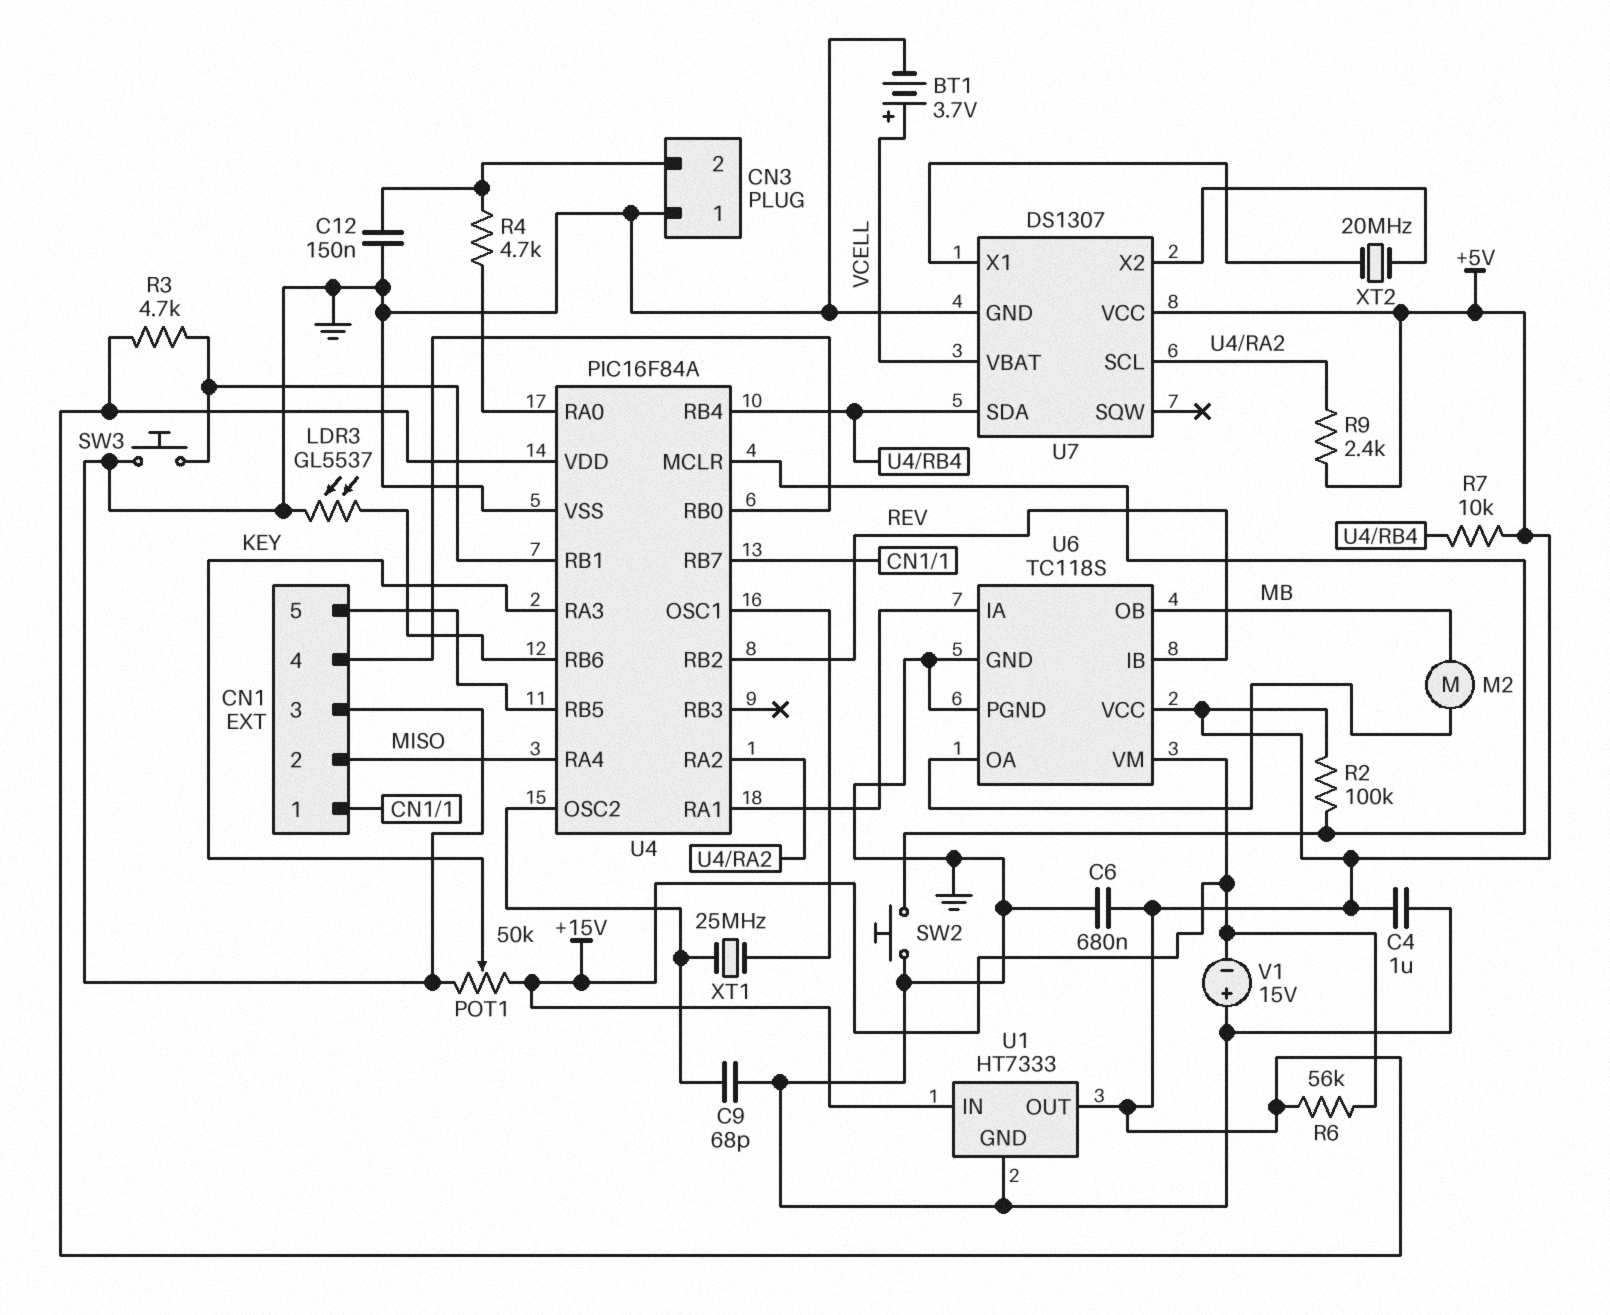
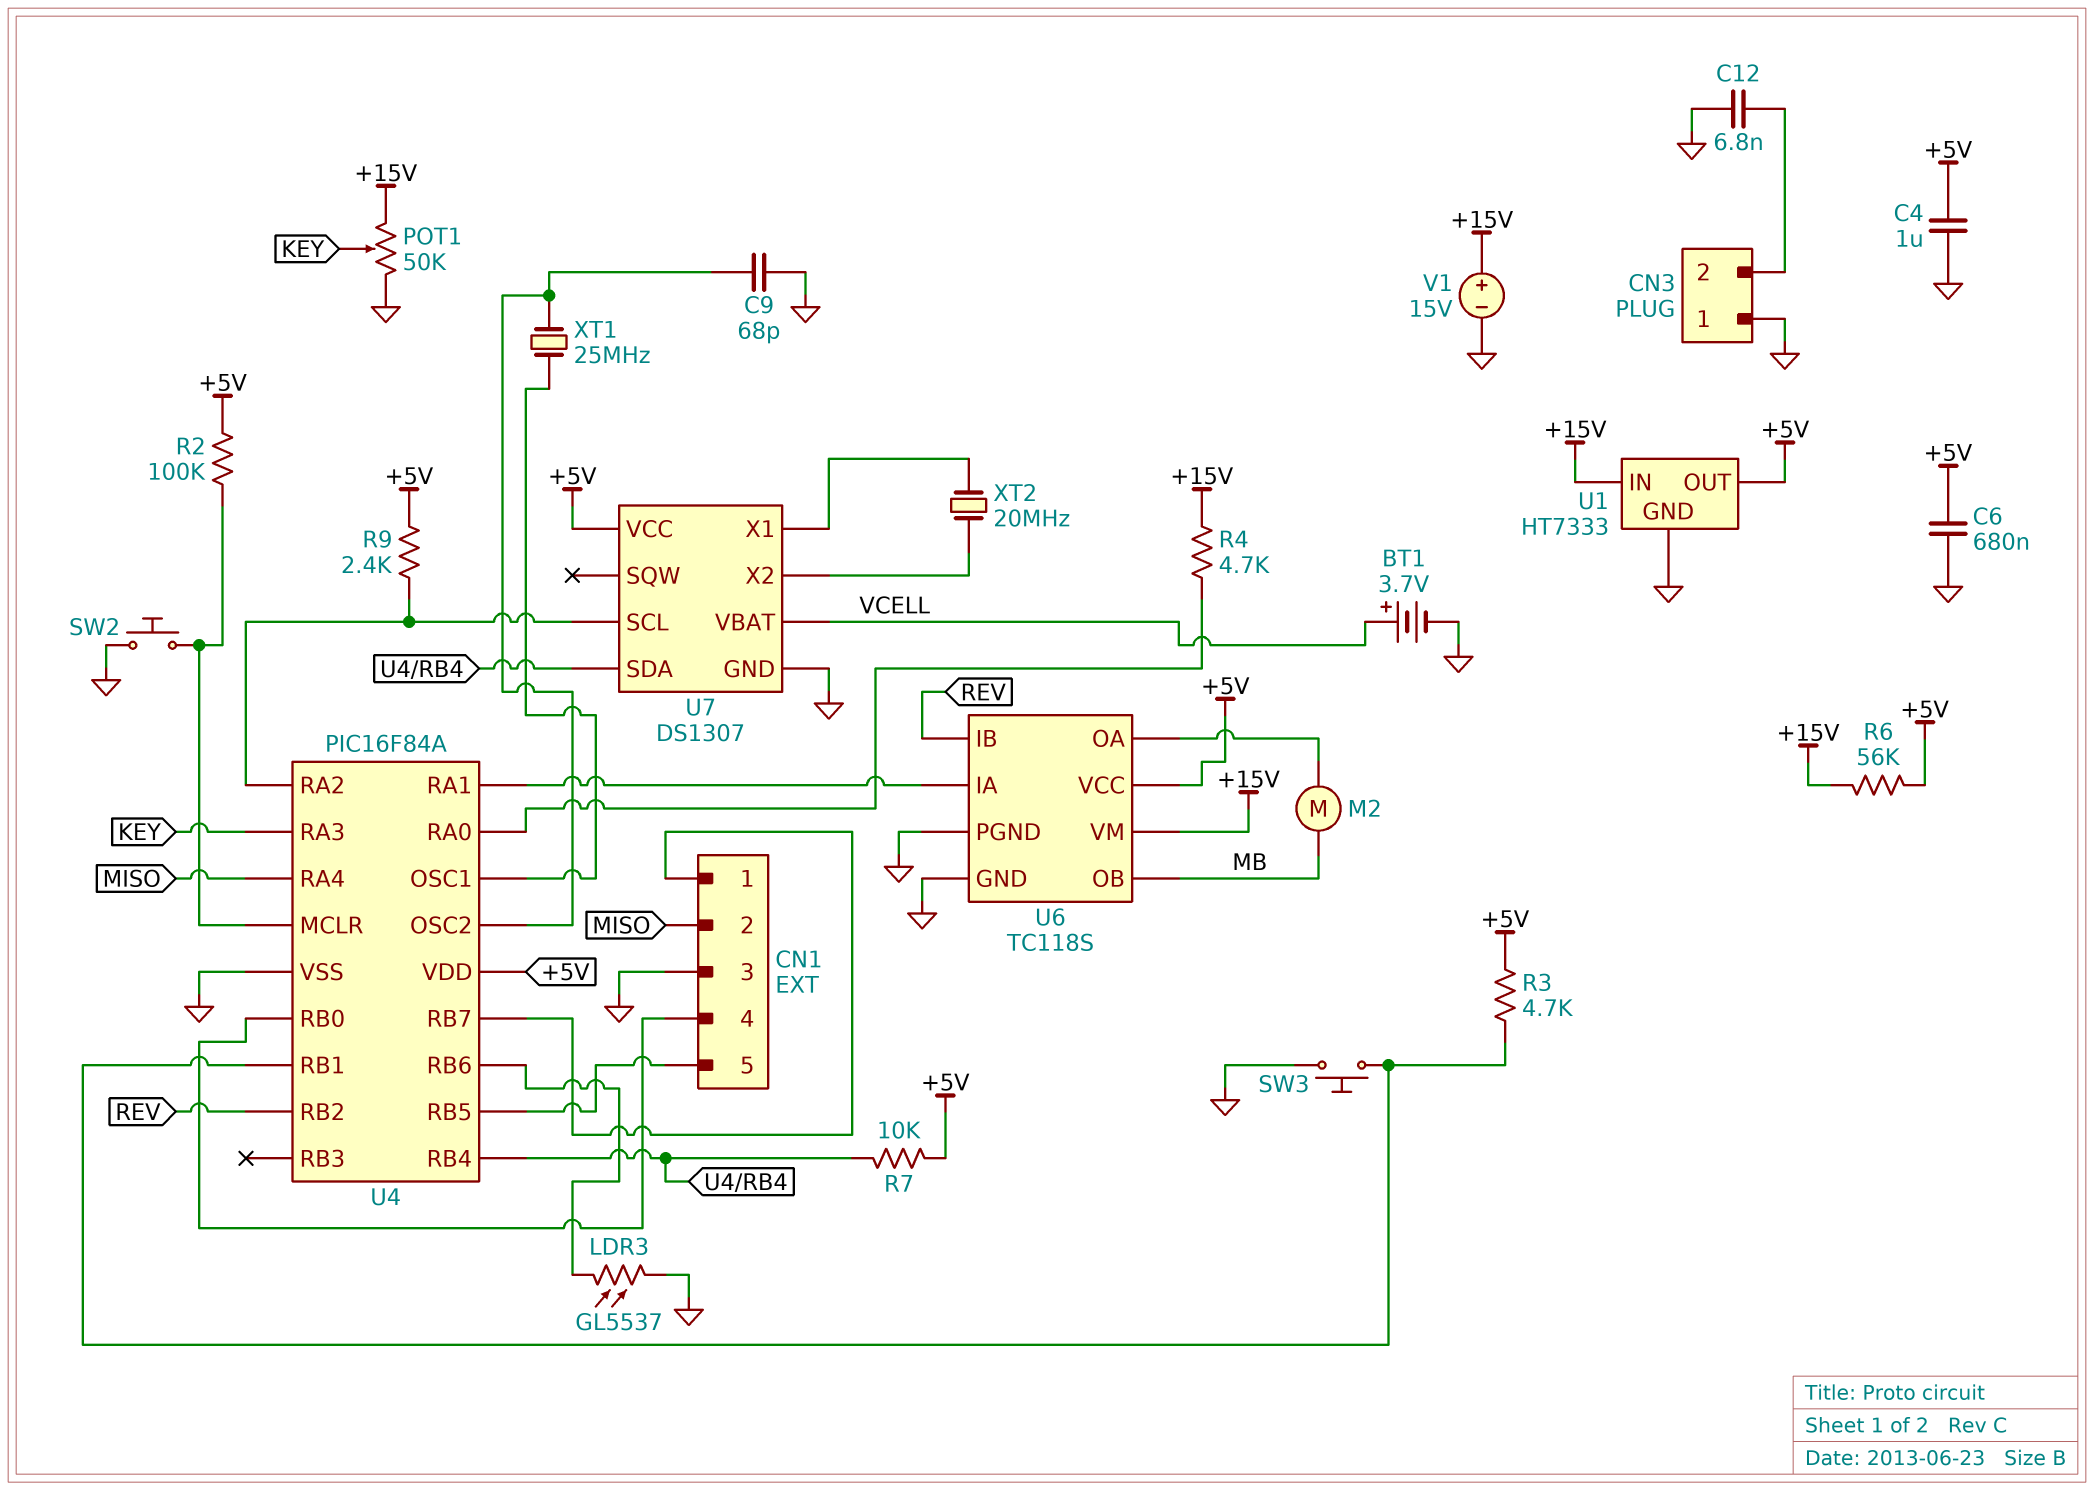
C12: 150nF (CN3/2, GND) -> 6.8nF (CN3/2, GND)
R4: 4.7k (CN3/2, U4/RA0) -> 4.7k (+15V, U4/RA0)
V1: 15V (plus GND, minus +15V) -> 15V (plus +15V, minus GND)

